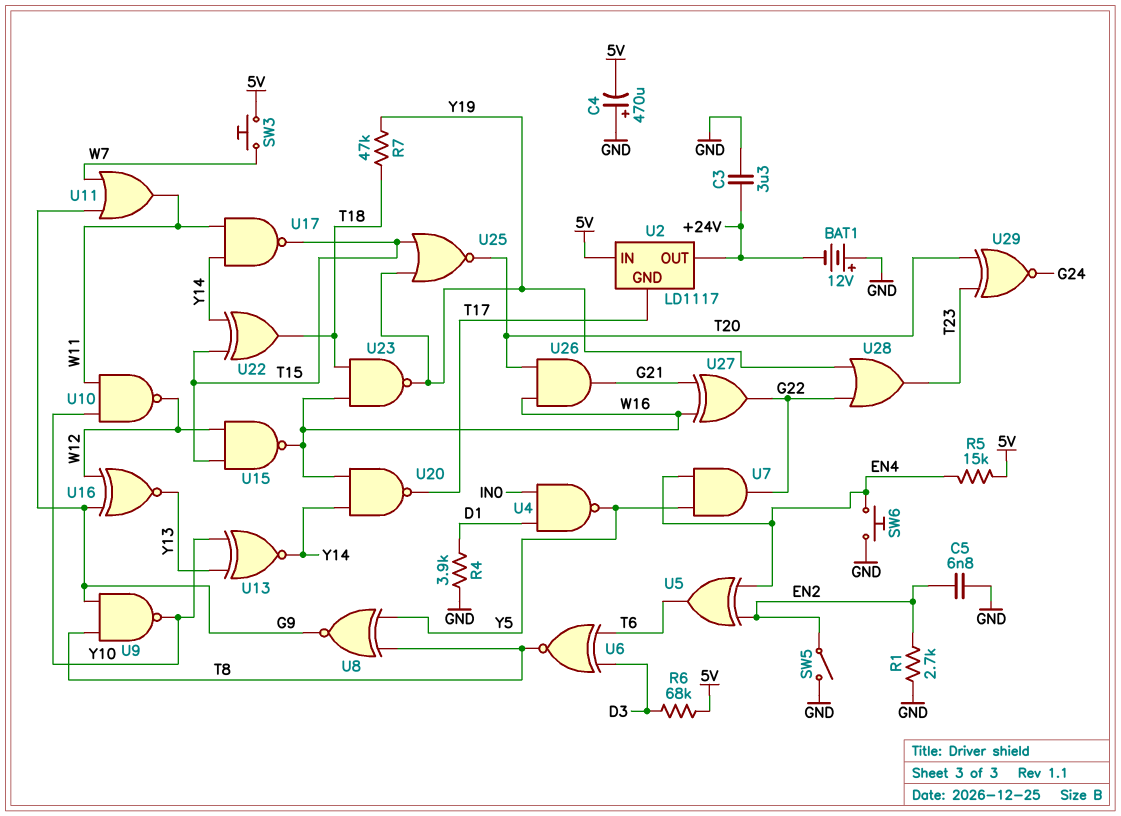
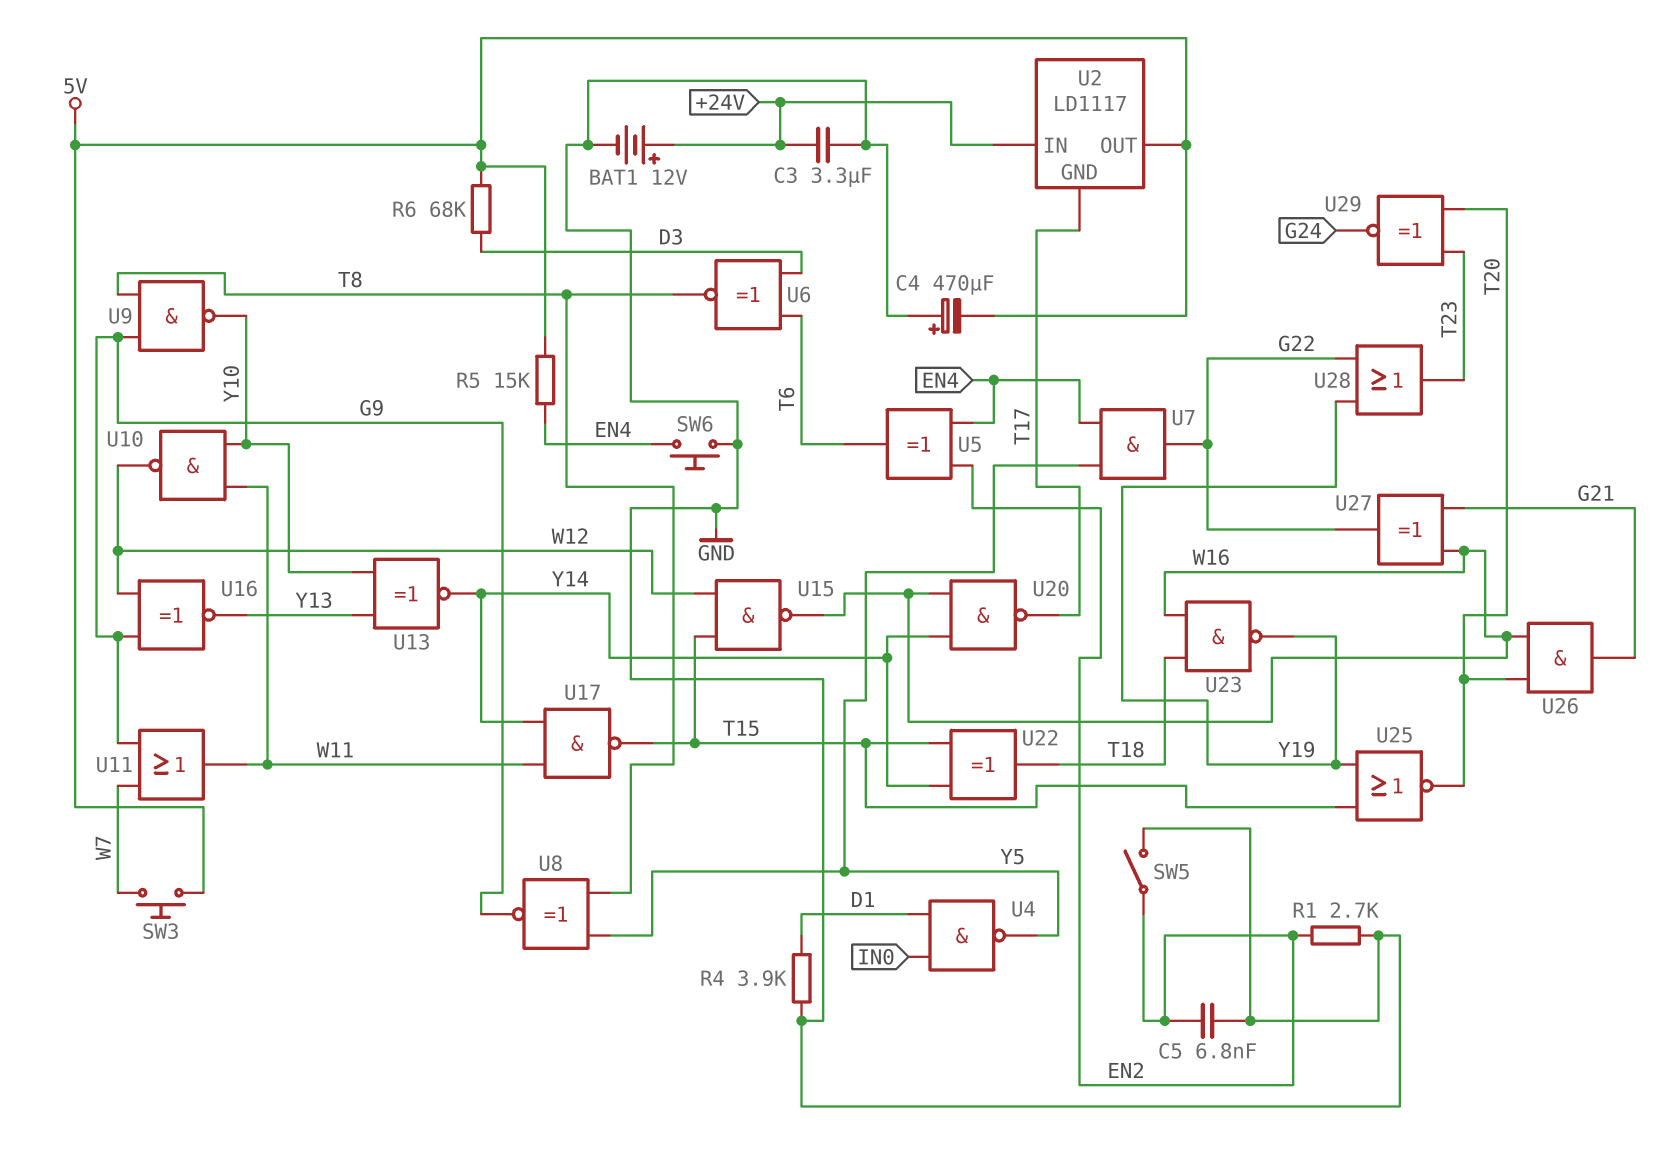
BAT1: 12V (plus GND, minus +24V) -> 12V (plus +24V, minus GND)
R7: 47k (T18, Y19) -> none
U2 pin IN: 5V -> +24V
U2 pin OUT: +24V -> 5V

